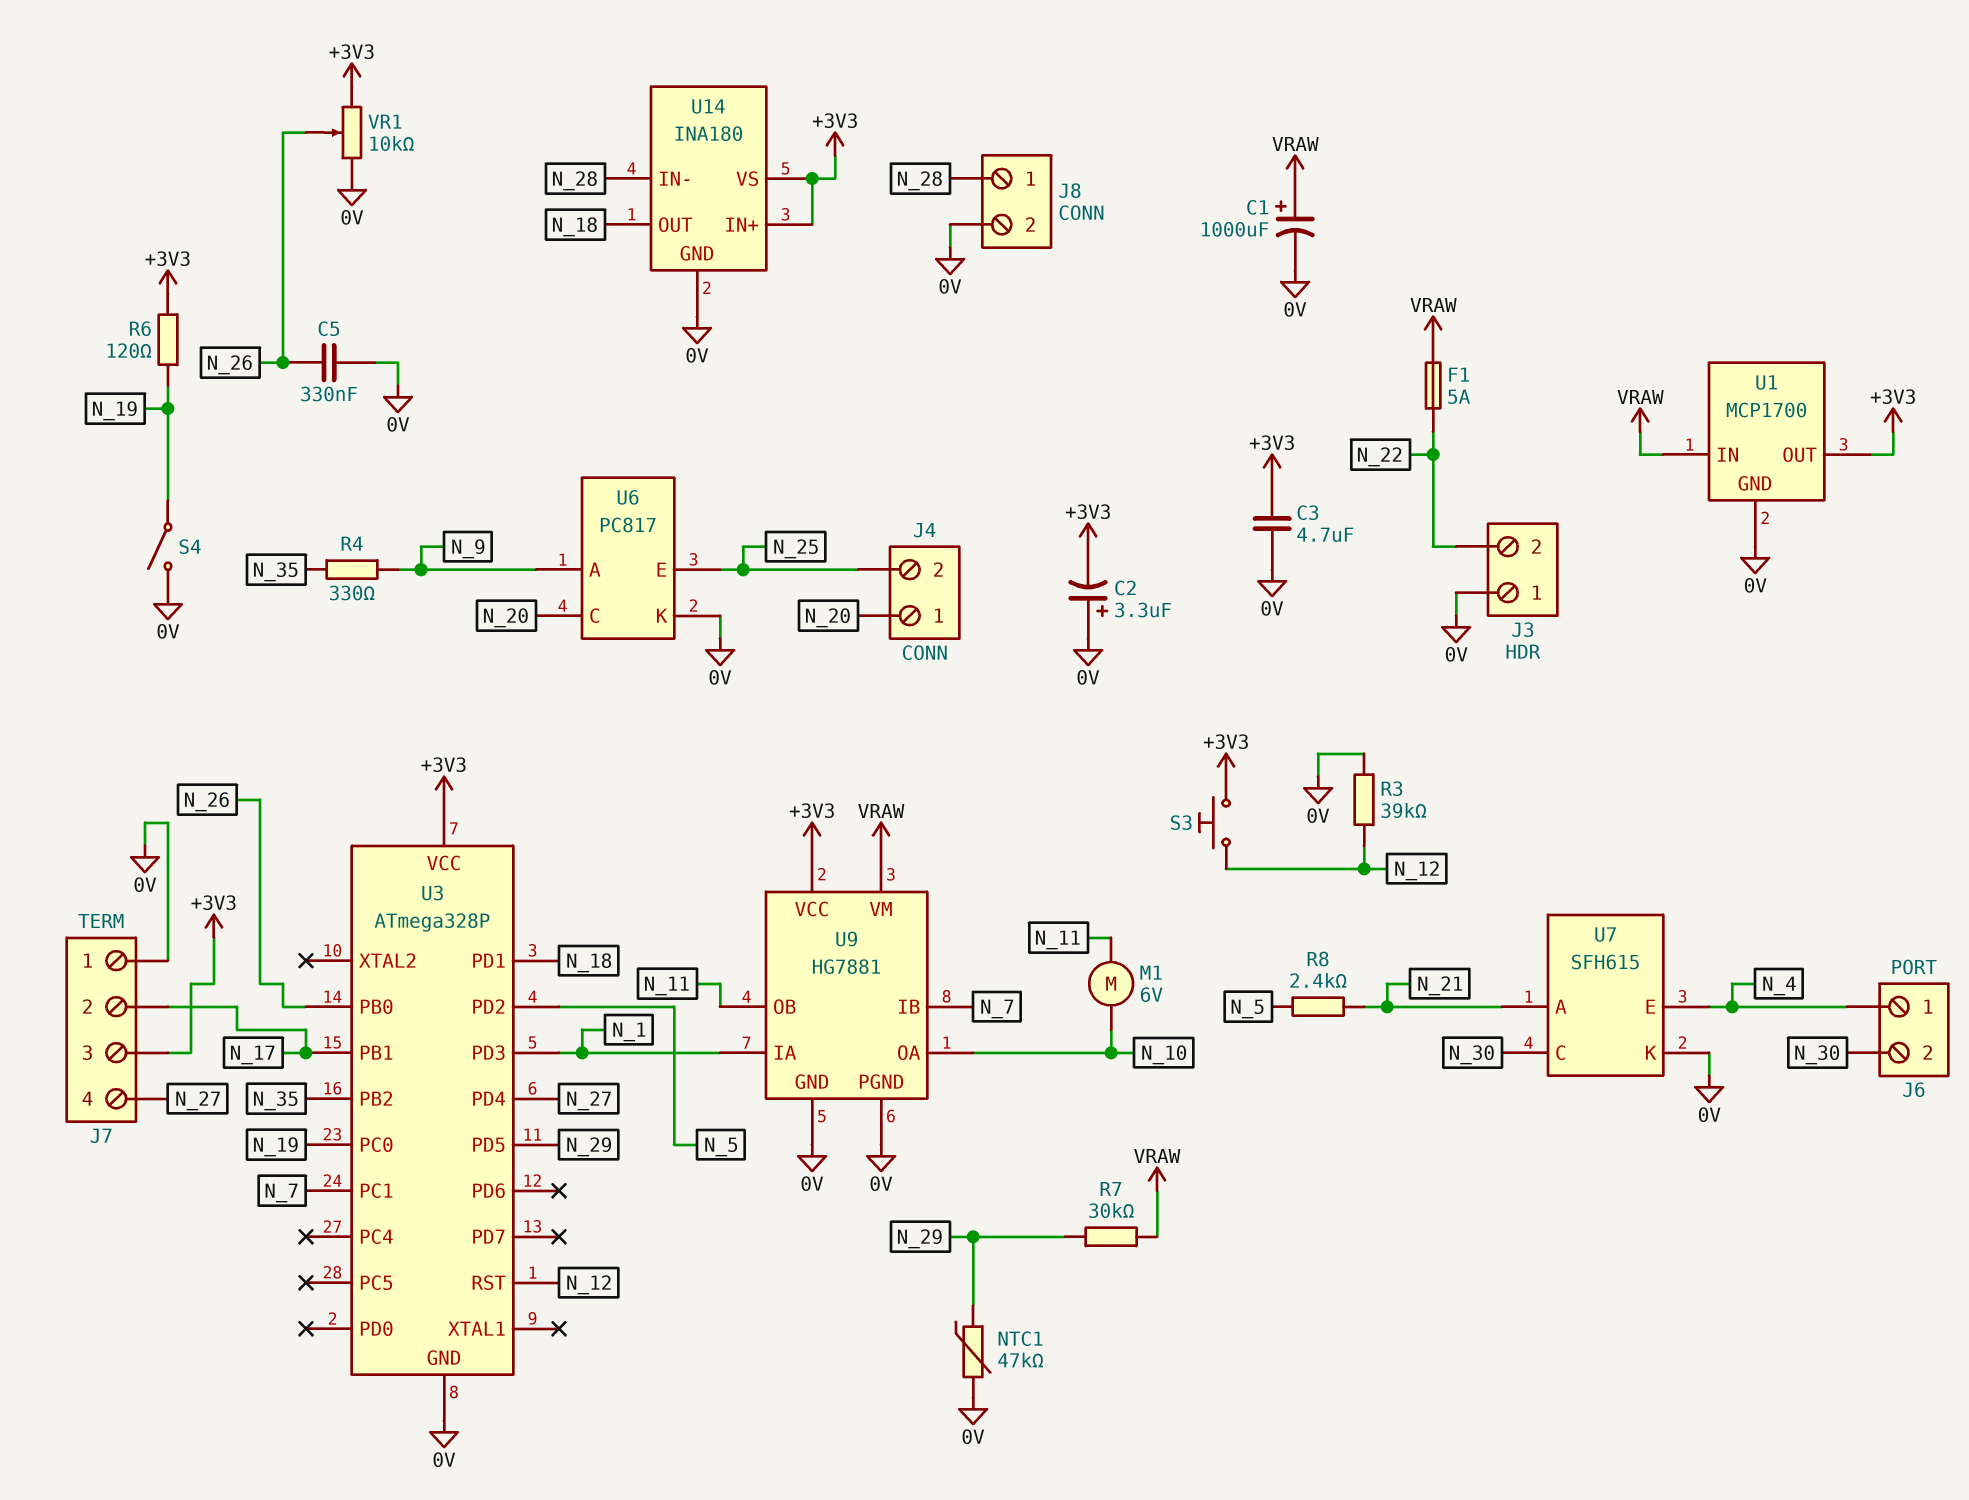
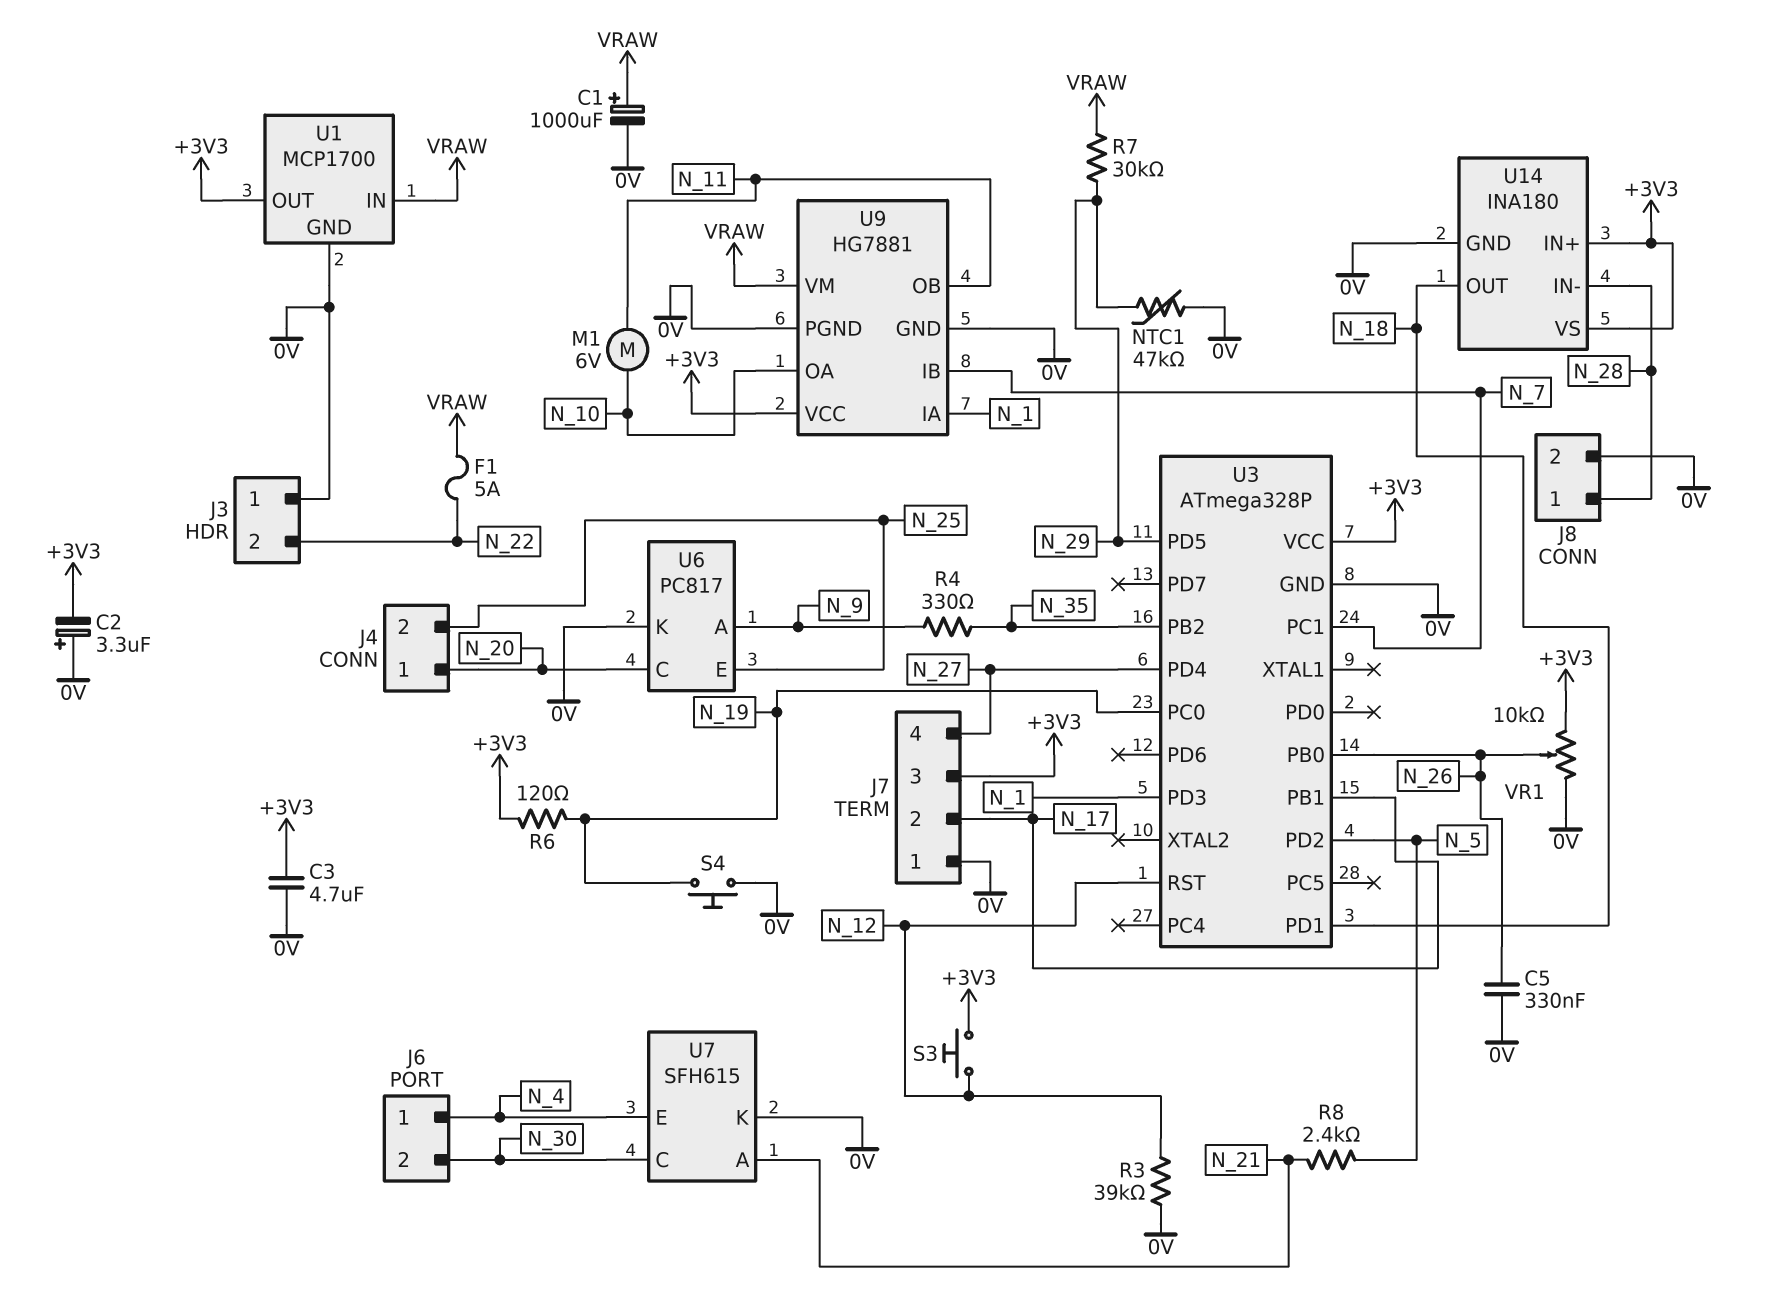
S4: switch (0V, N_19) -> button (0V, N_19)

